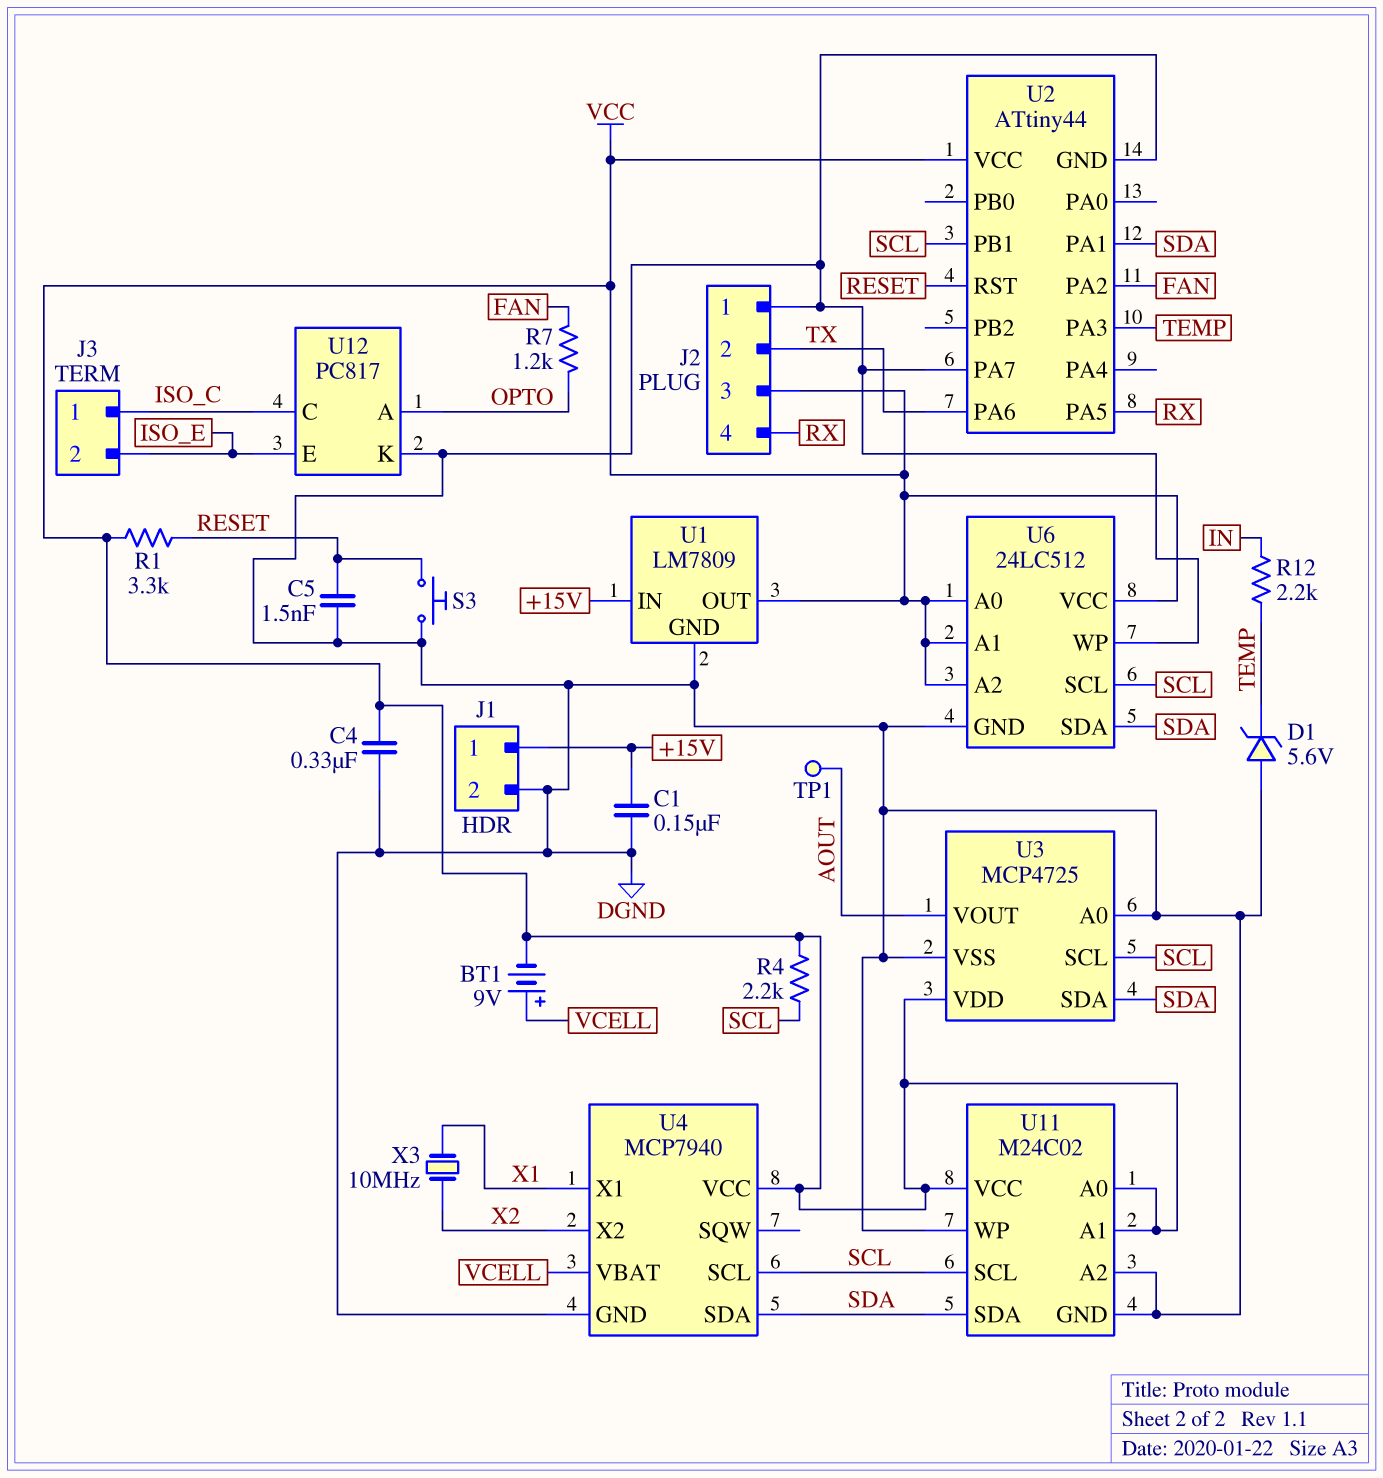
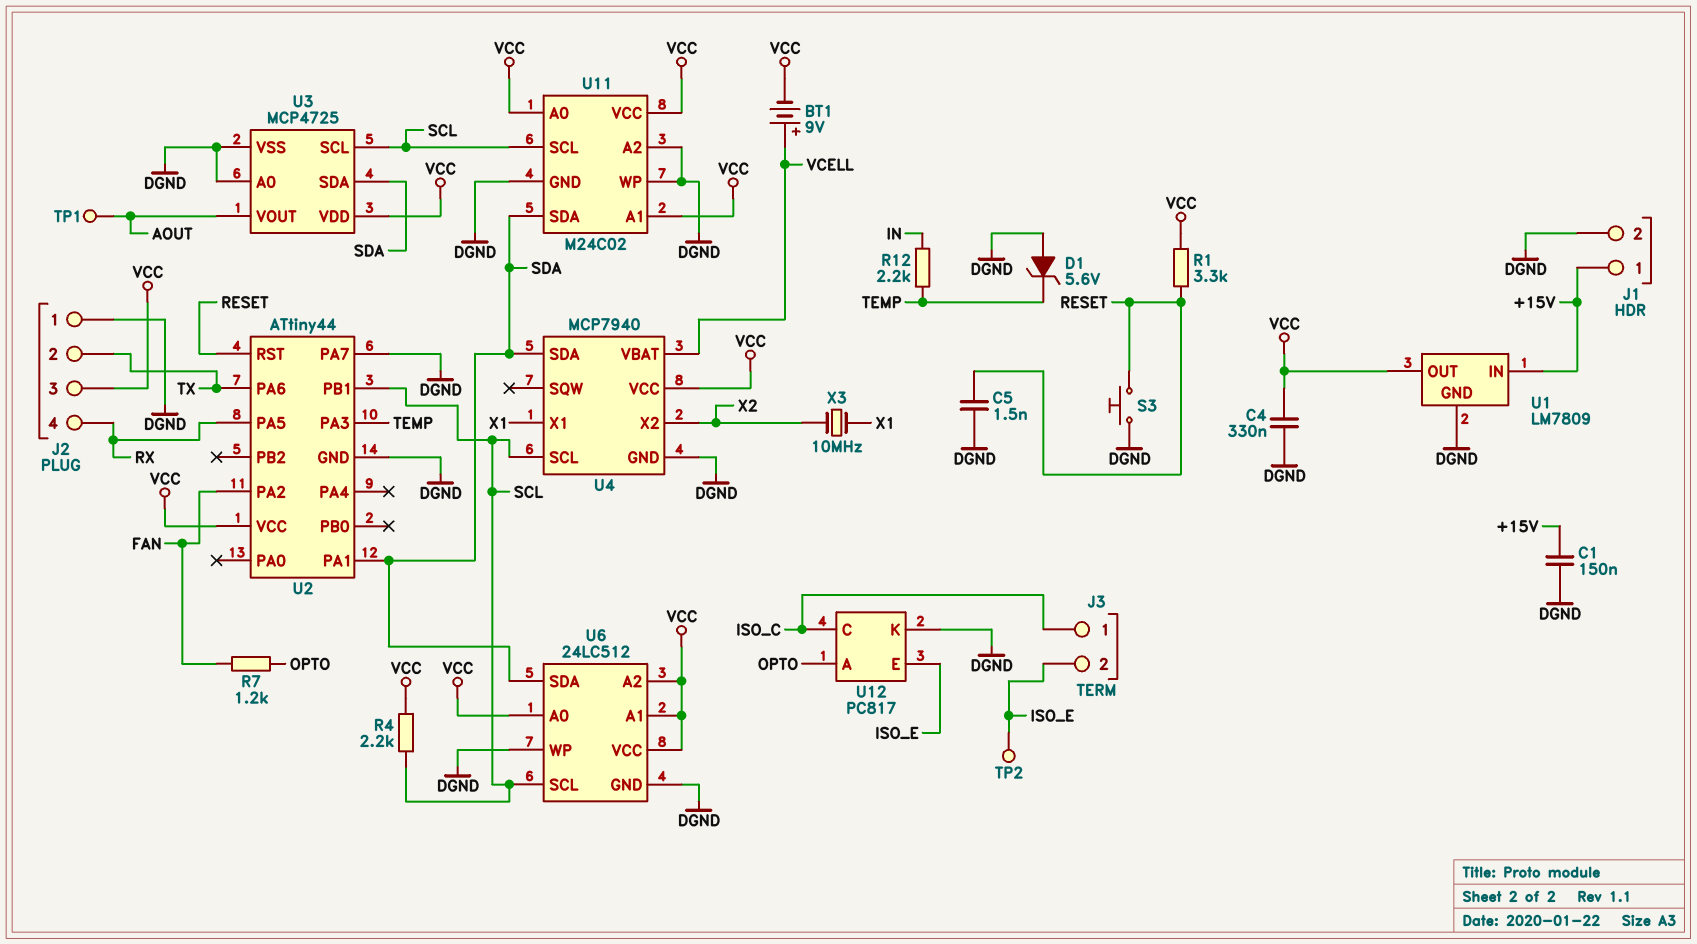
TP2: none -> test point (ISO_E)

